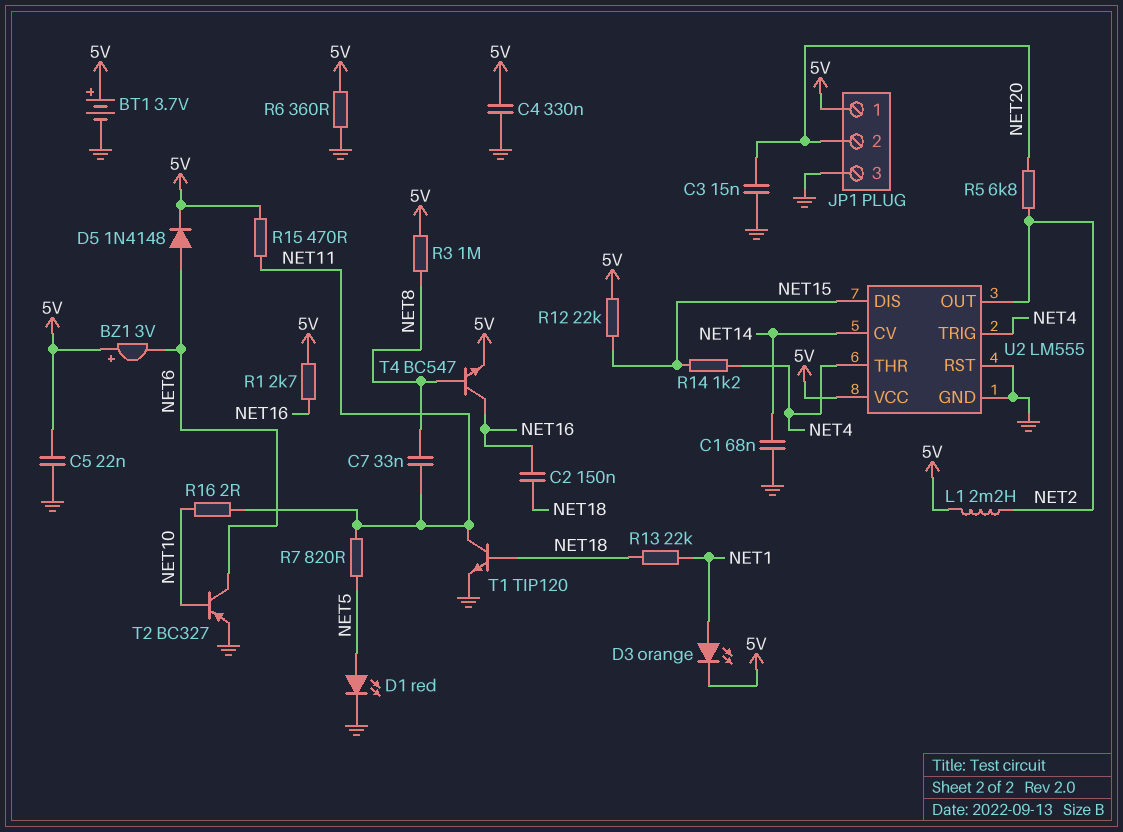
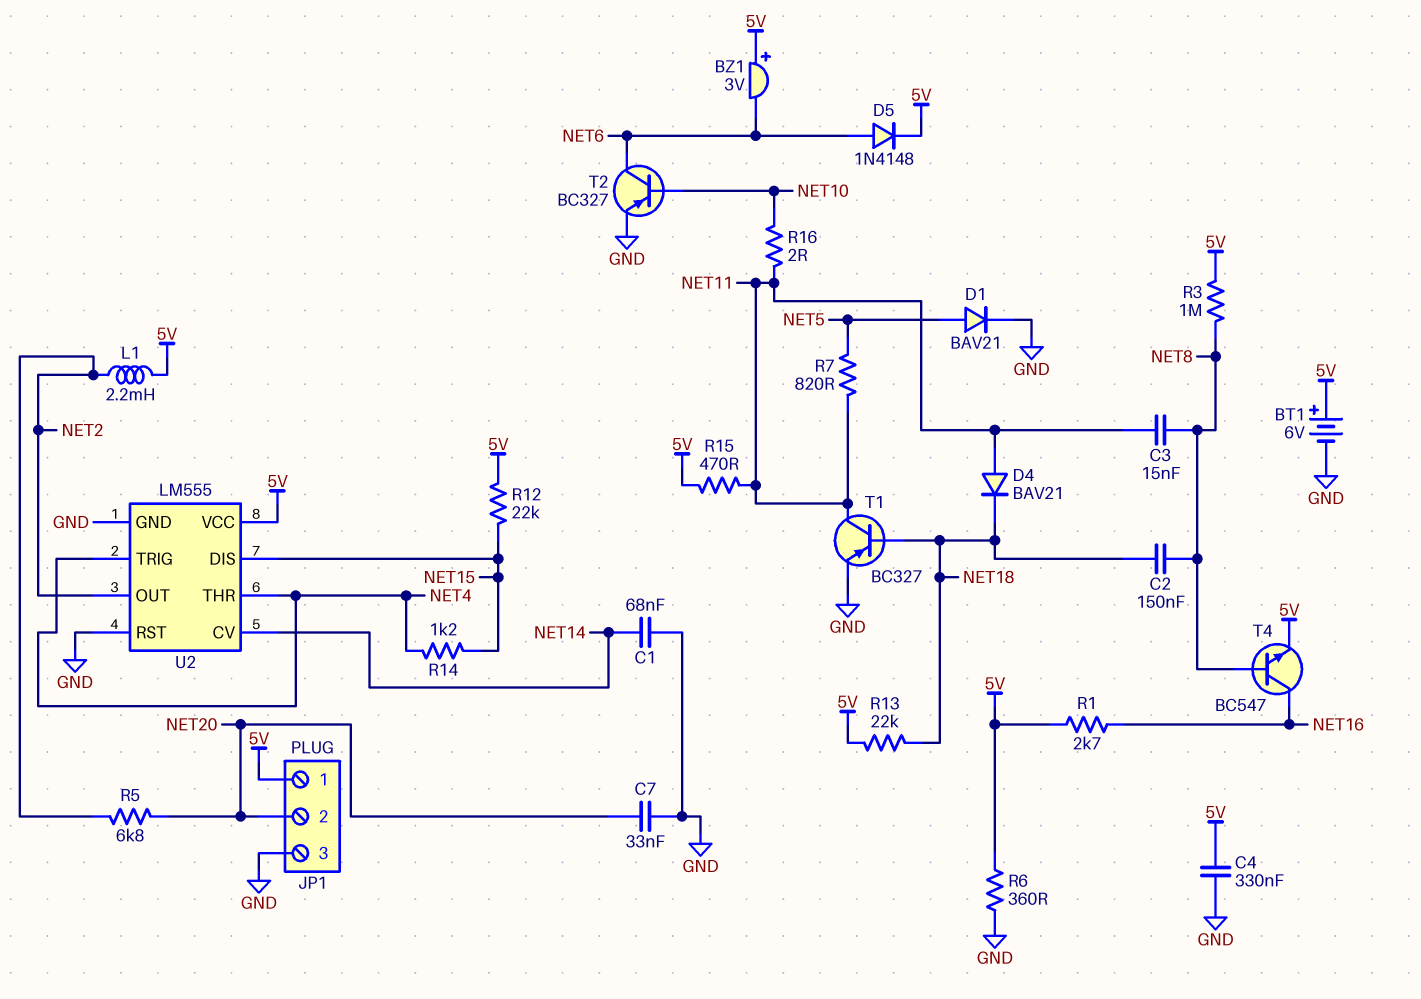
BT1: 3.7V (plus 5V, minus GND) -> 6V (plus 5V, minus GND)
C2: 150nF (NET16, NET18) -> 150nF (NET8, NET18)
C3: 15nF (GND, NET20) -> 15nF (NET8, NET11)
C5: 22nF (5V, GND) -> none
C7: 33nF (NET8, NET11) -> 33nF (GND, NET20)
D1: LED red (A NET5, K GND) -> diode BAV21 (A NET5, K GND)
D3: LED orange (A NET1, K 5V) -> none
D4: none -> diode BAV21 (A NET11, K NET18)
R13: 22k (NET1, NET18) -> 22k (5V, NET18)
T1: NPN TIP120 (B NET18, C NET11, E GND) -> PNP BC327 (B NET18, C NET11, E GND)

